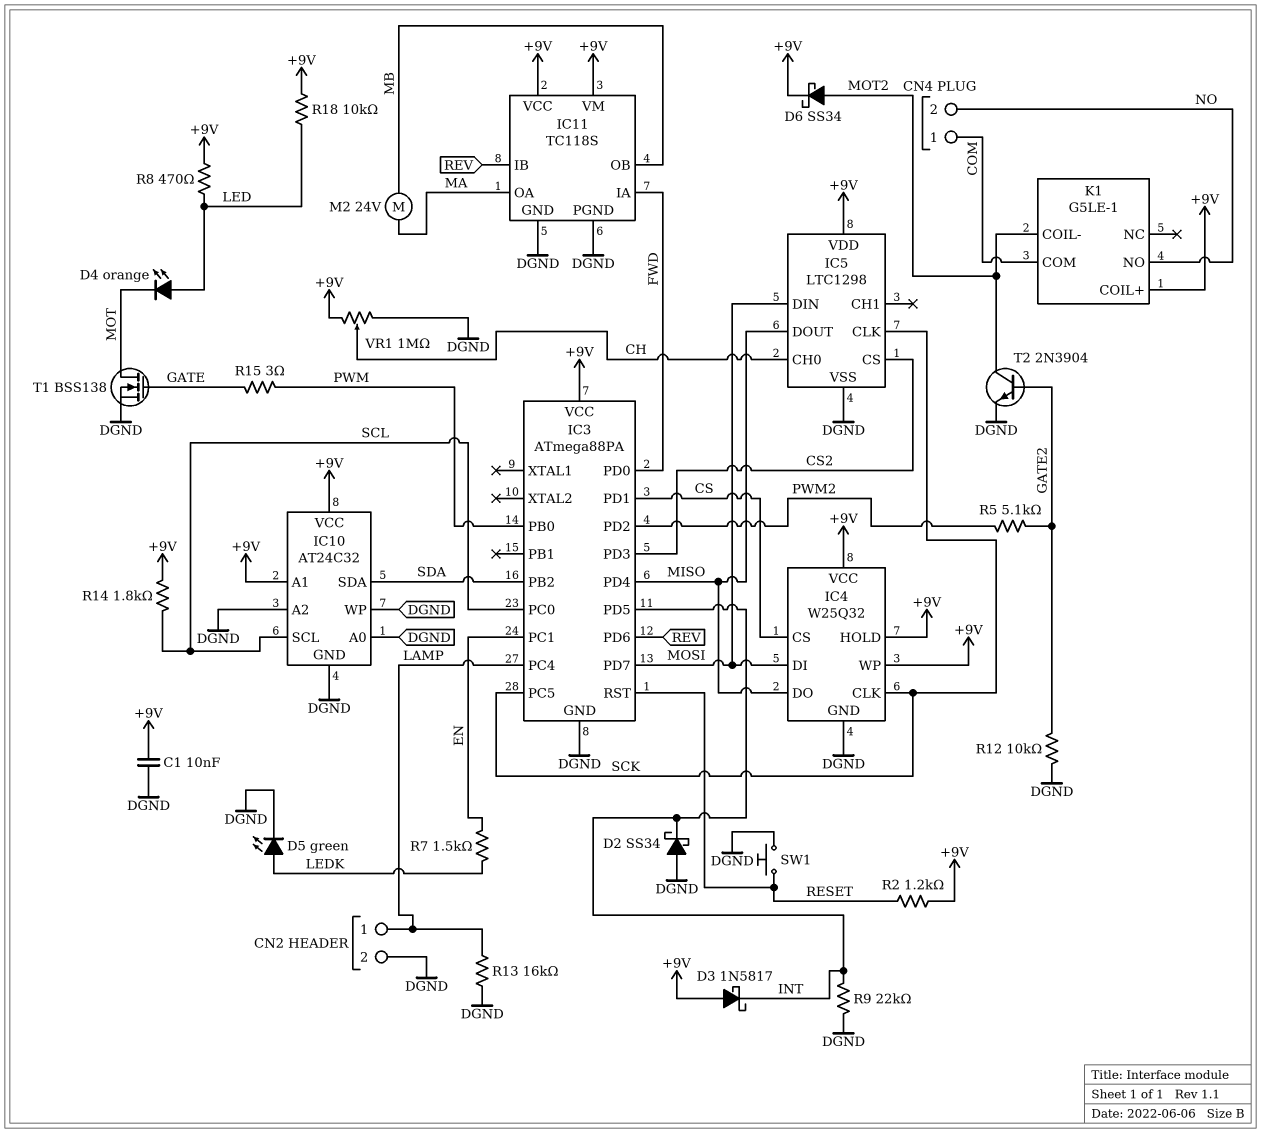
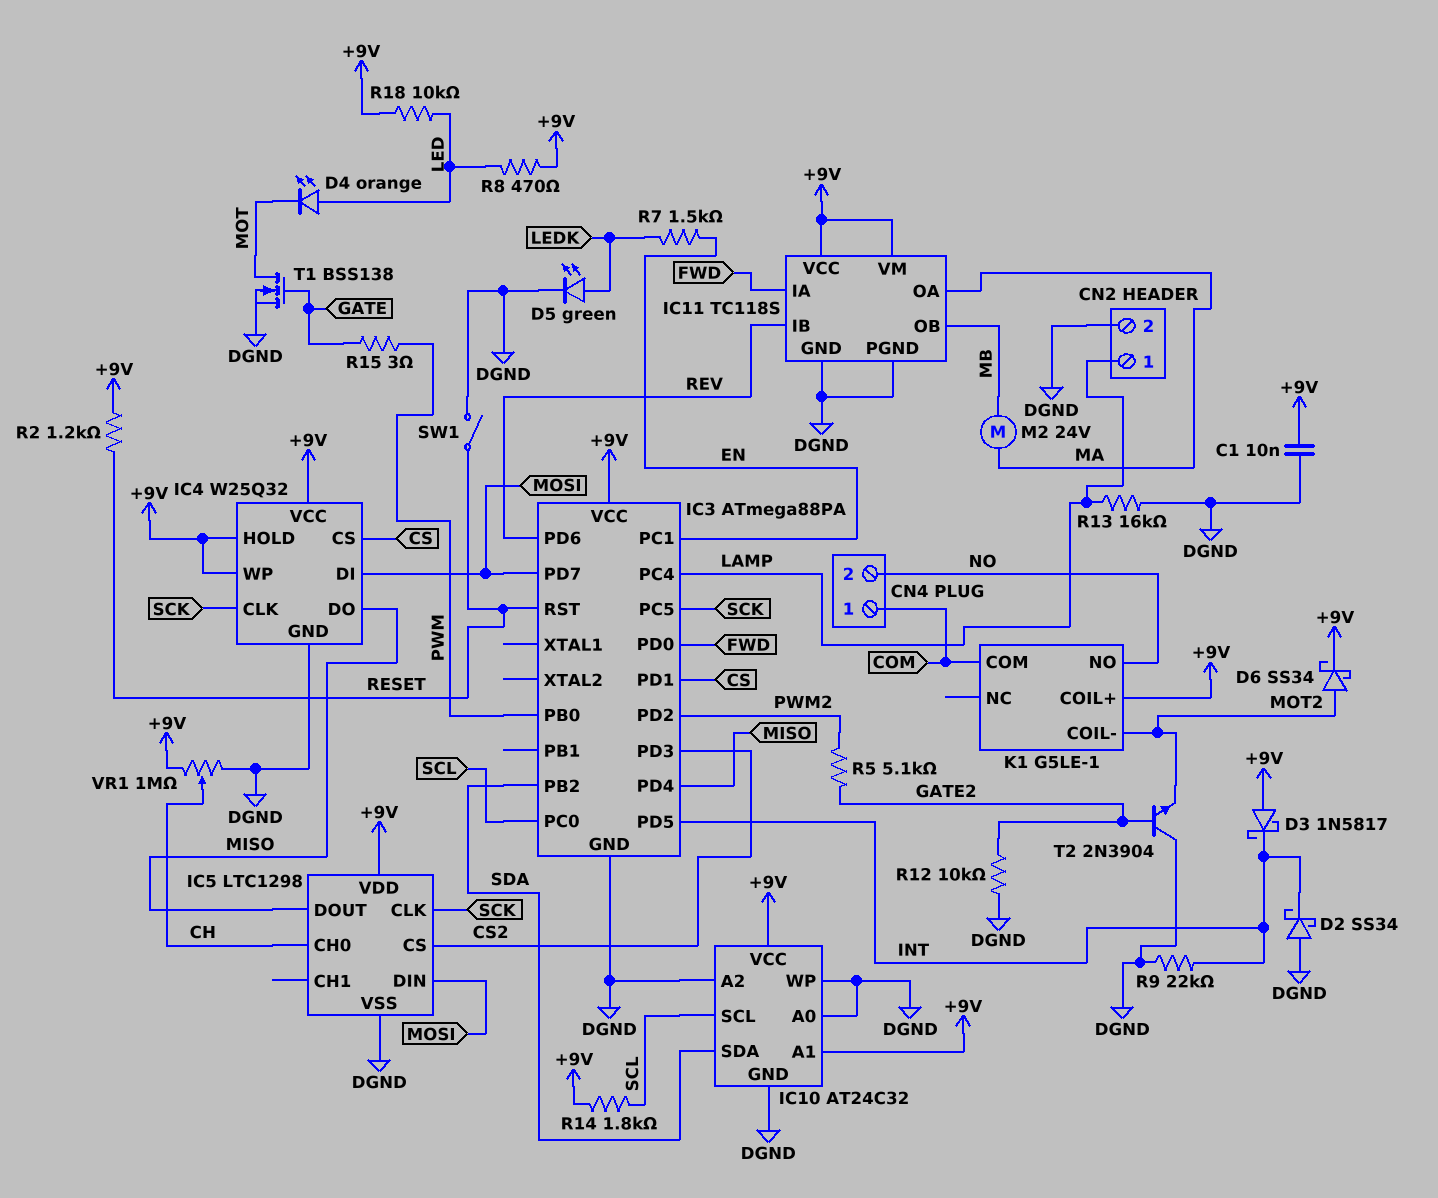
SW1: button (DGND, RESET) -> switch (DGND, RESET)
T2: NPN 2N3904 (B GATE2, C MOT2, E DGND) -> NPN 2N3904 (B GATE2, C DGND, E MOT2)

